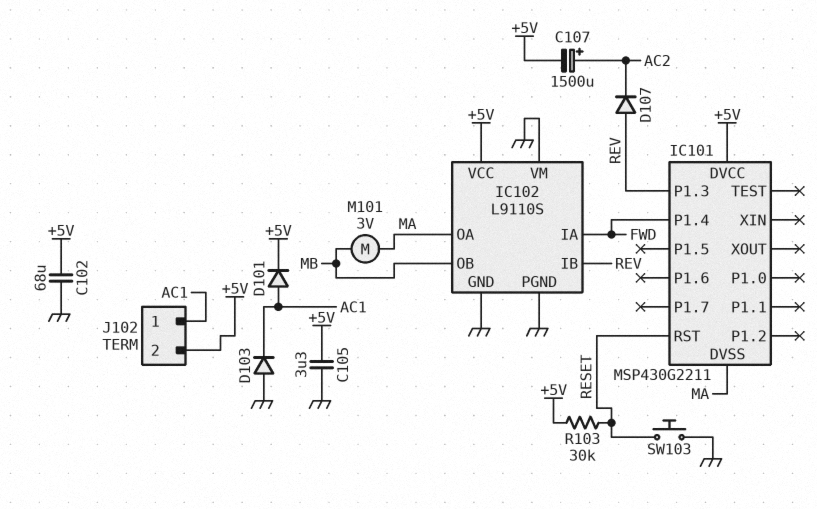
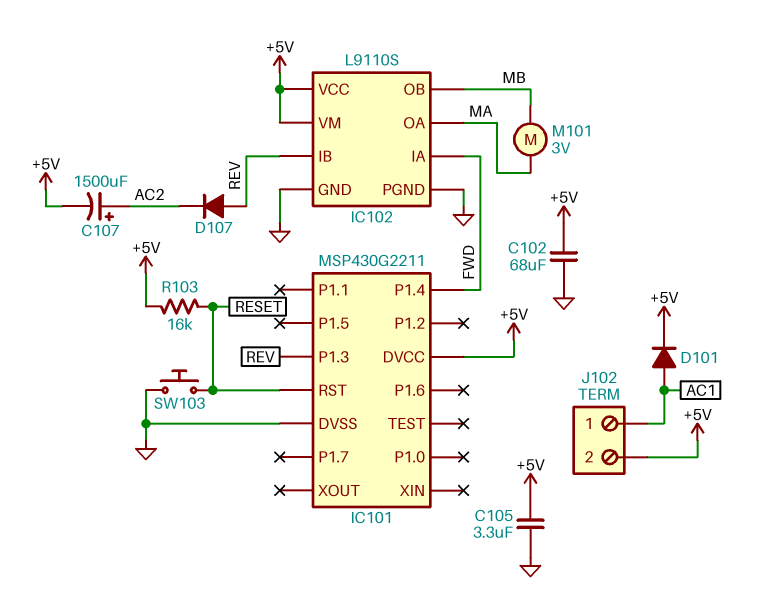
D103: diode (A GND, K AC1) -> none
IC101 pin DVSS: MA -> GND
IC102 pin VM: GND -> +5V
R103: 30k (+5V, RESET) -> 16k (+5V, RESET)

